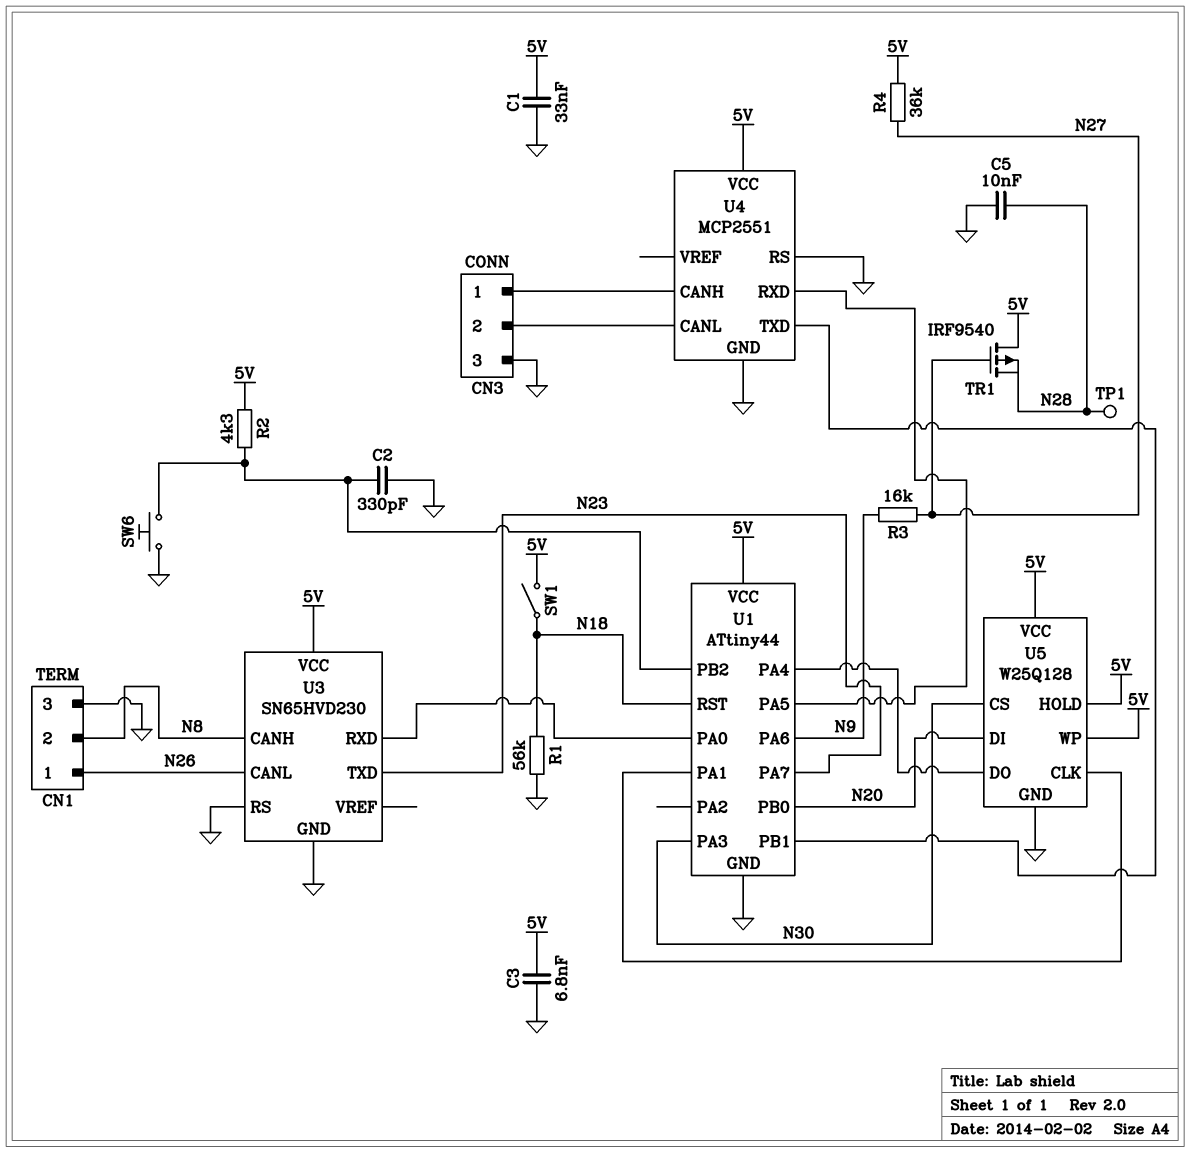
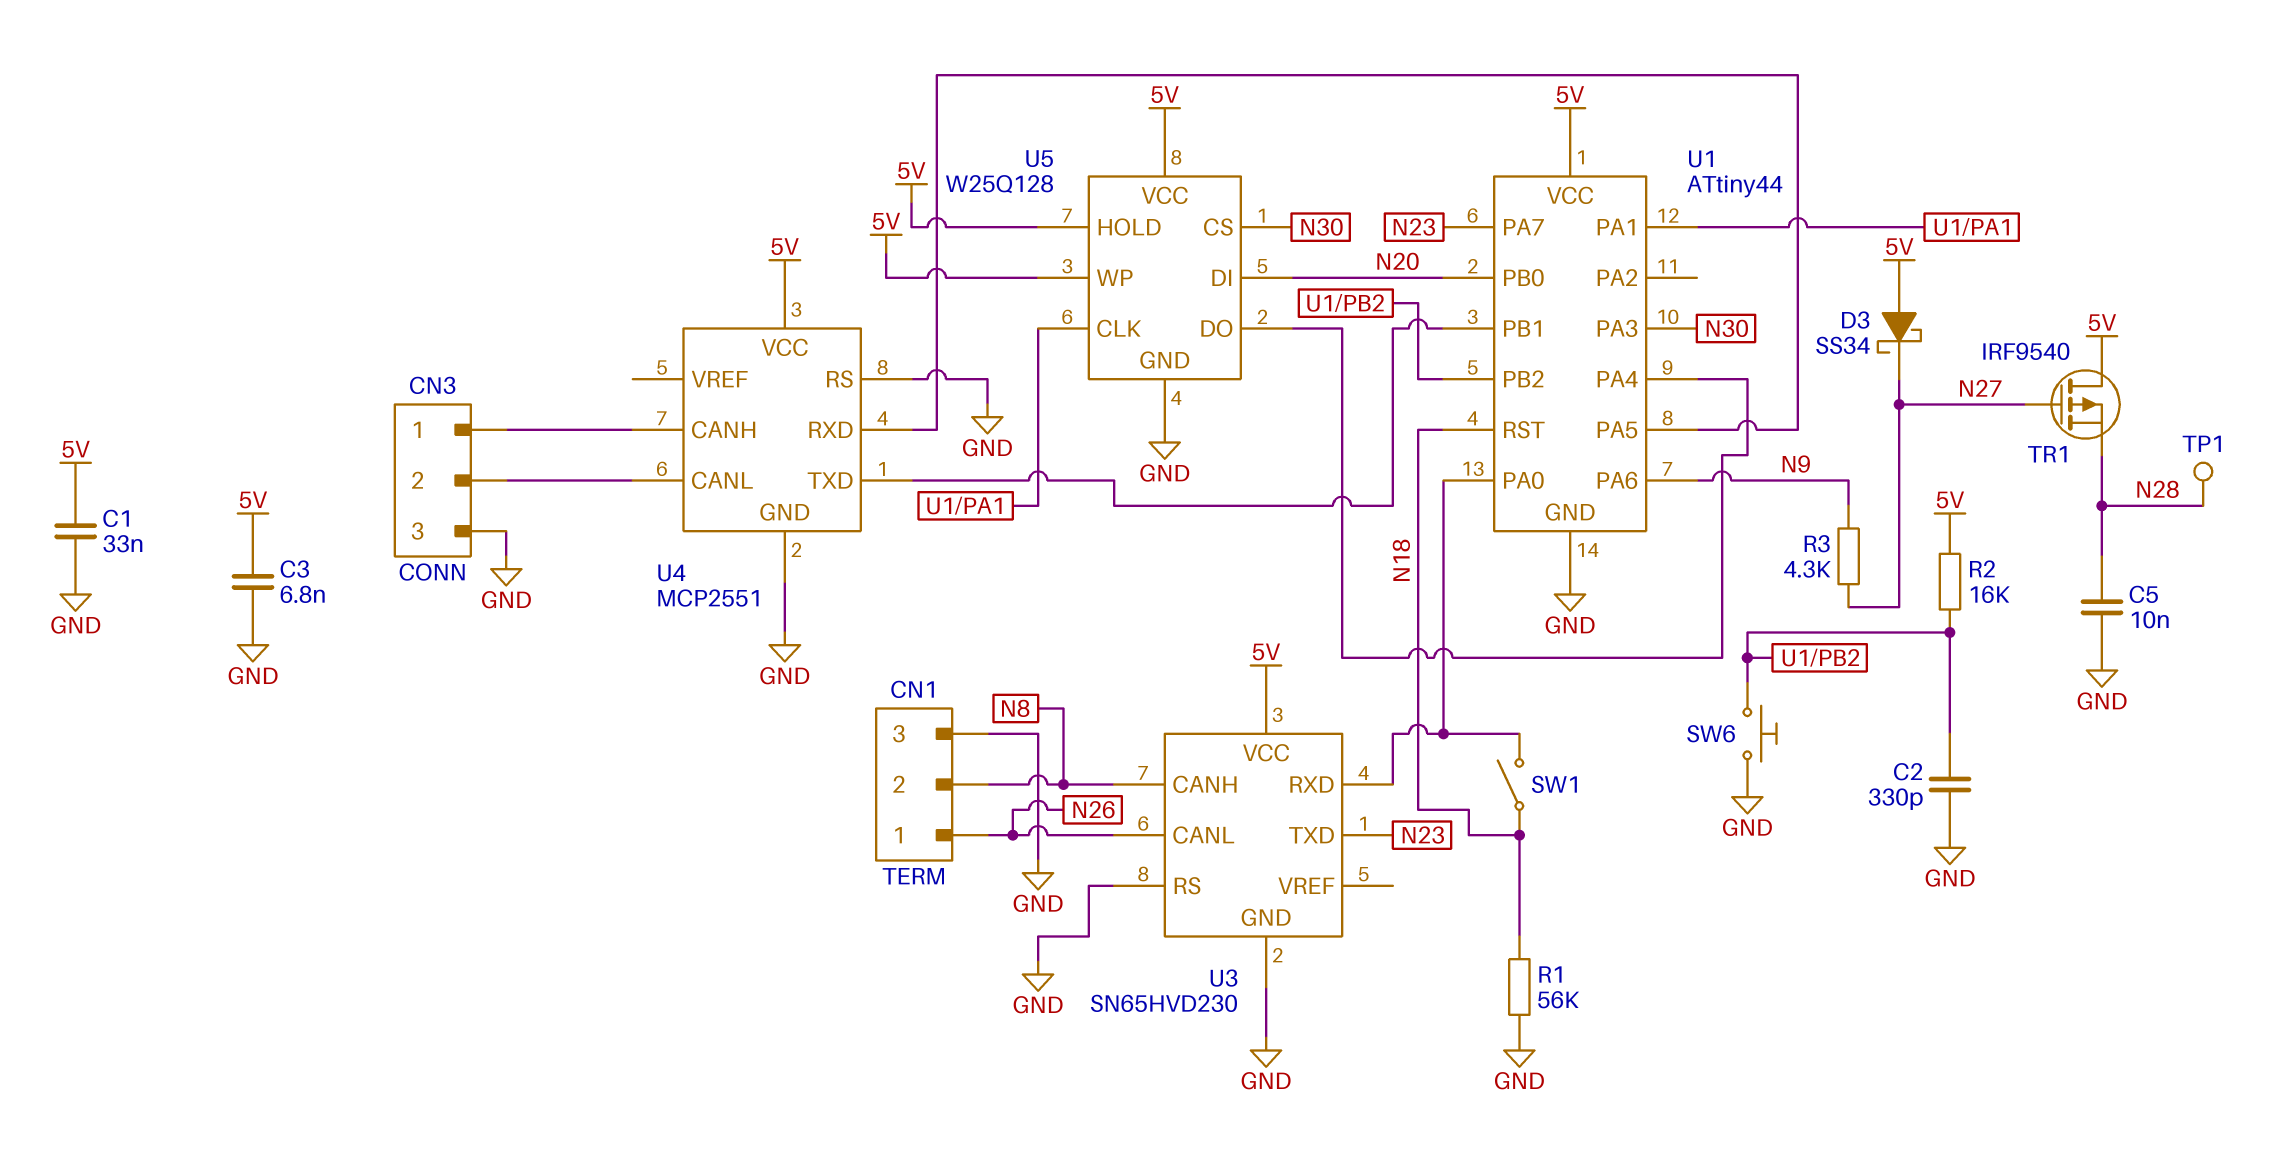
D3: none -> schottky SS34 (A 5V, K N27)
R2: 4.3k (5V, U1/PB2) -> 16k (5V, U1/PB2)
R3: 16k (N9, N27) -> 4.3k (N9, N27)
R4: 36k (5V, N27) -> none
SW1: switch (5V, N18) -> switch (N18, U1/PA0)

